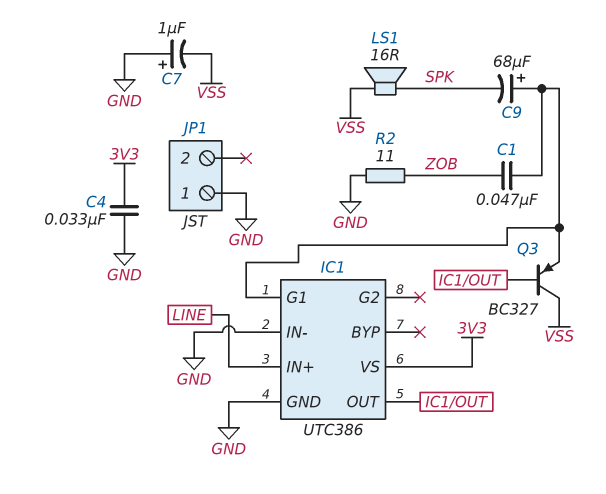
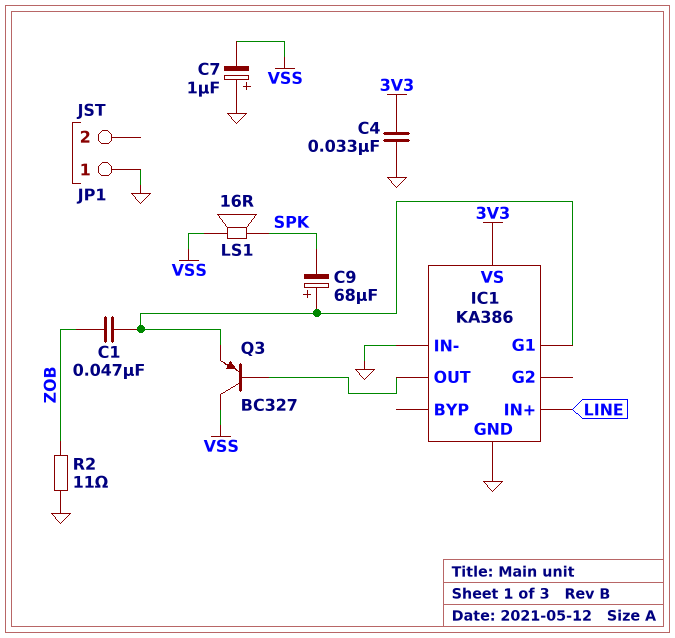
IC1: UTC386 -> KA386

